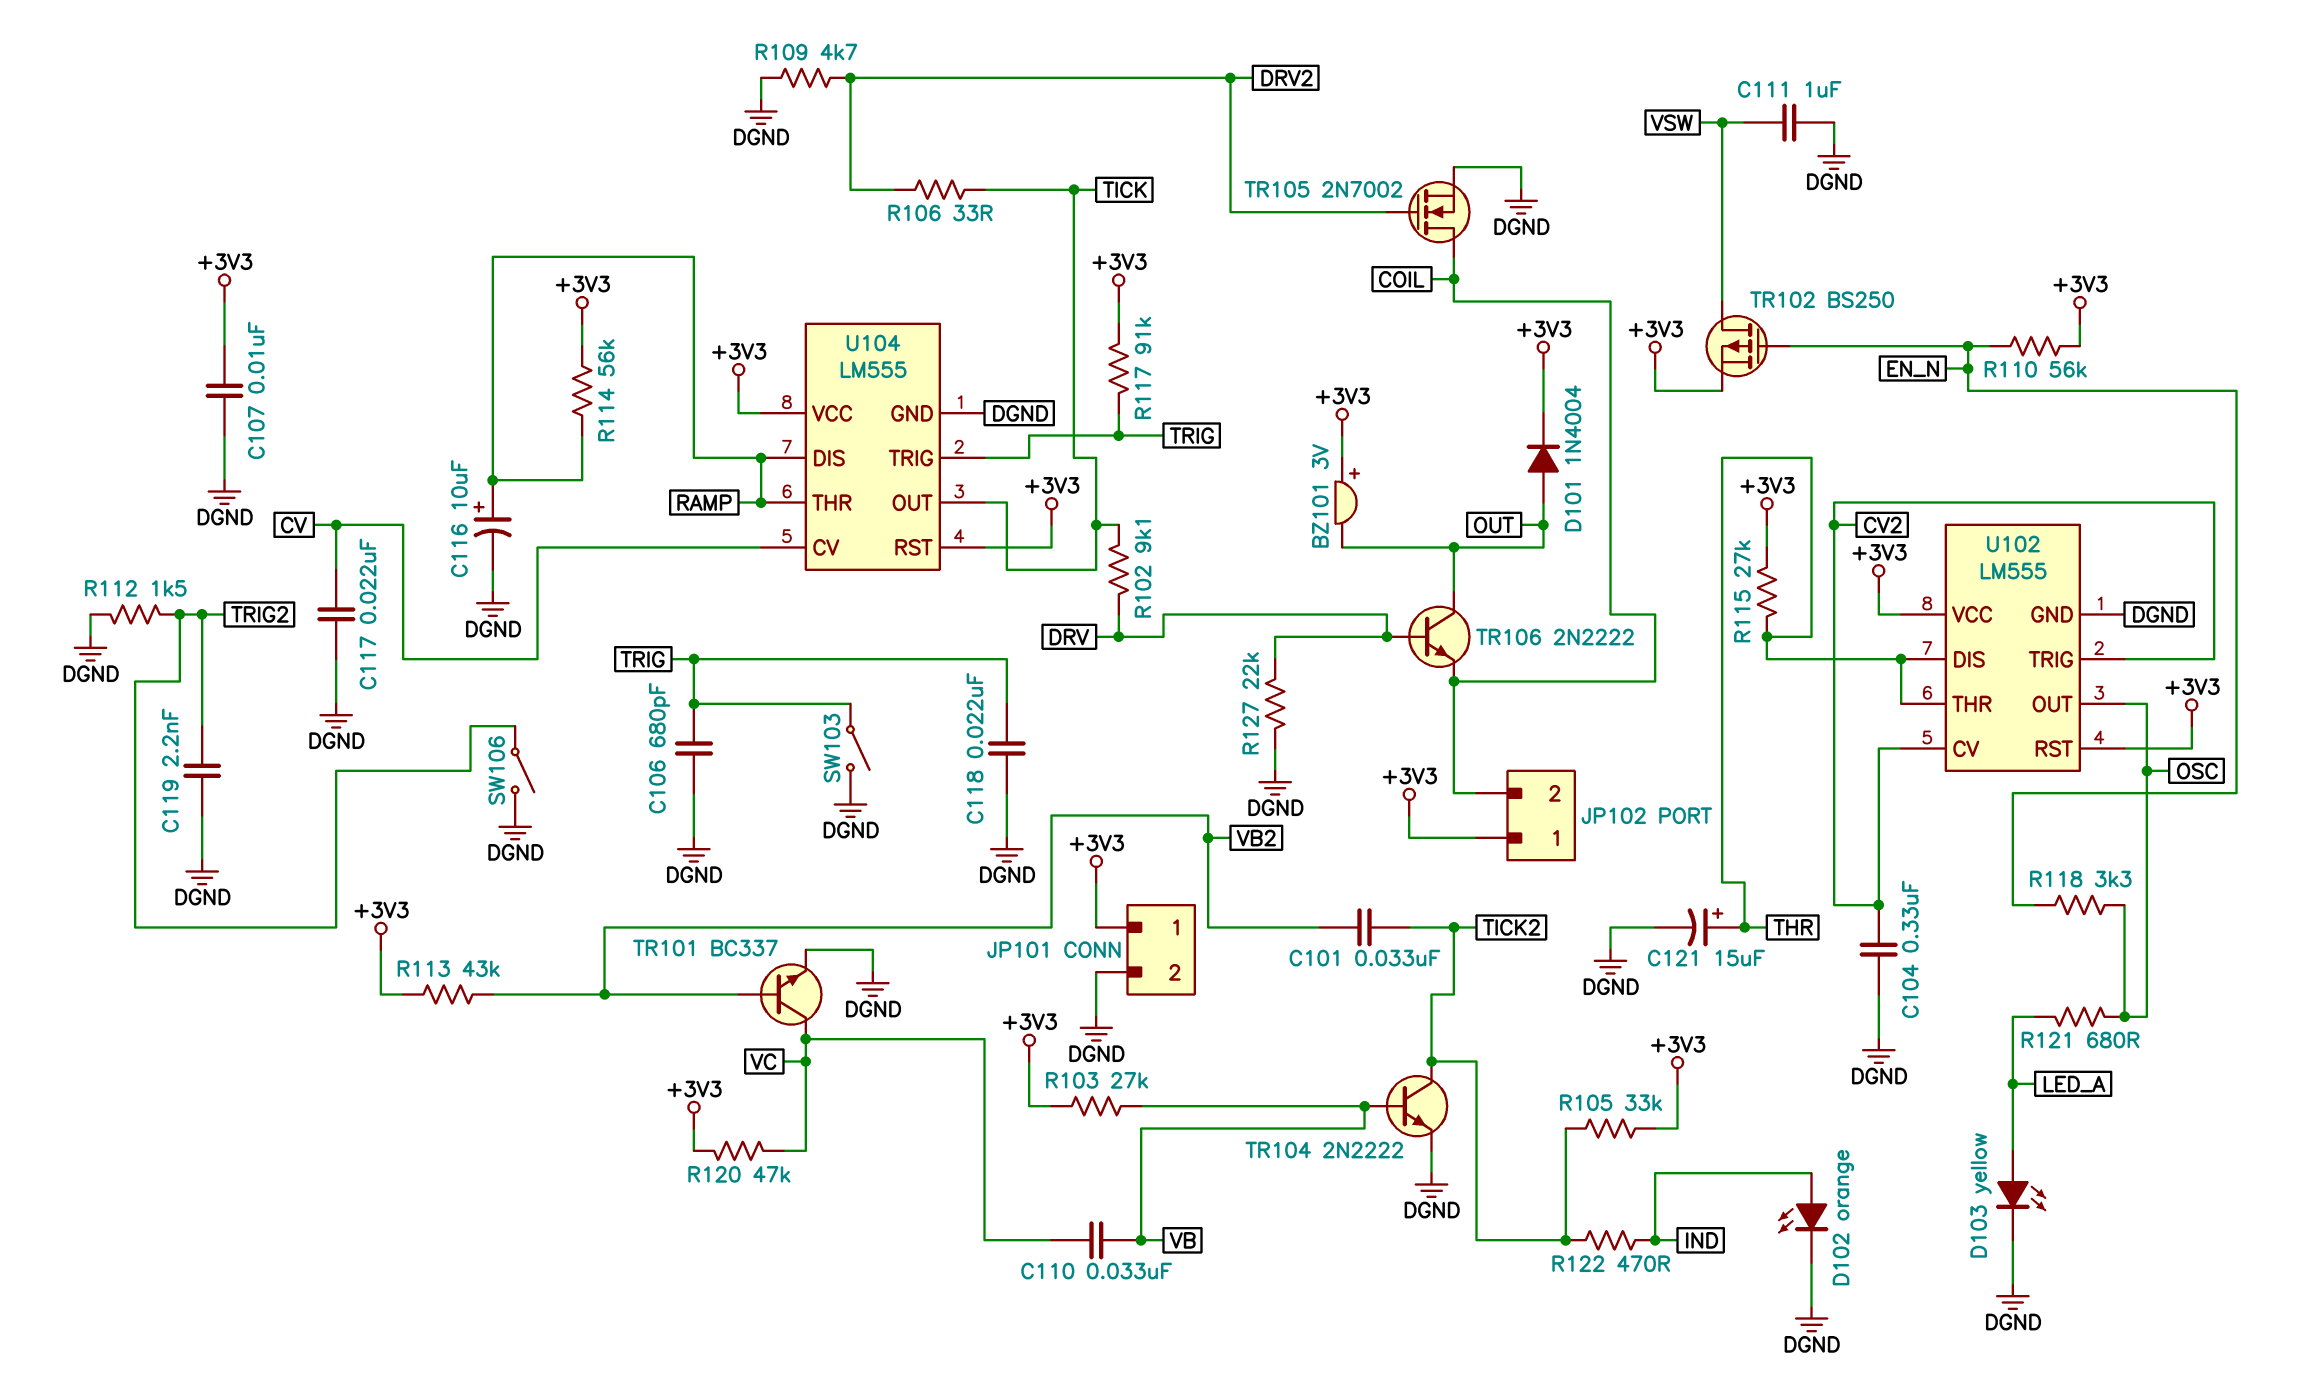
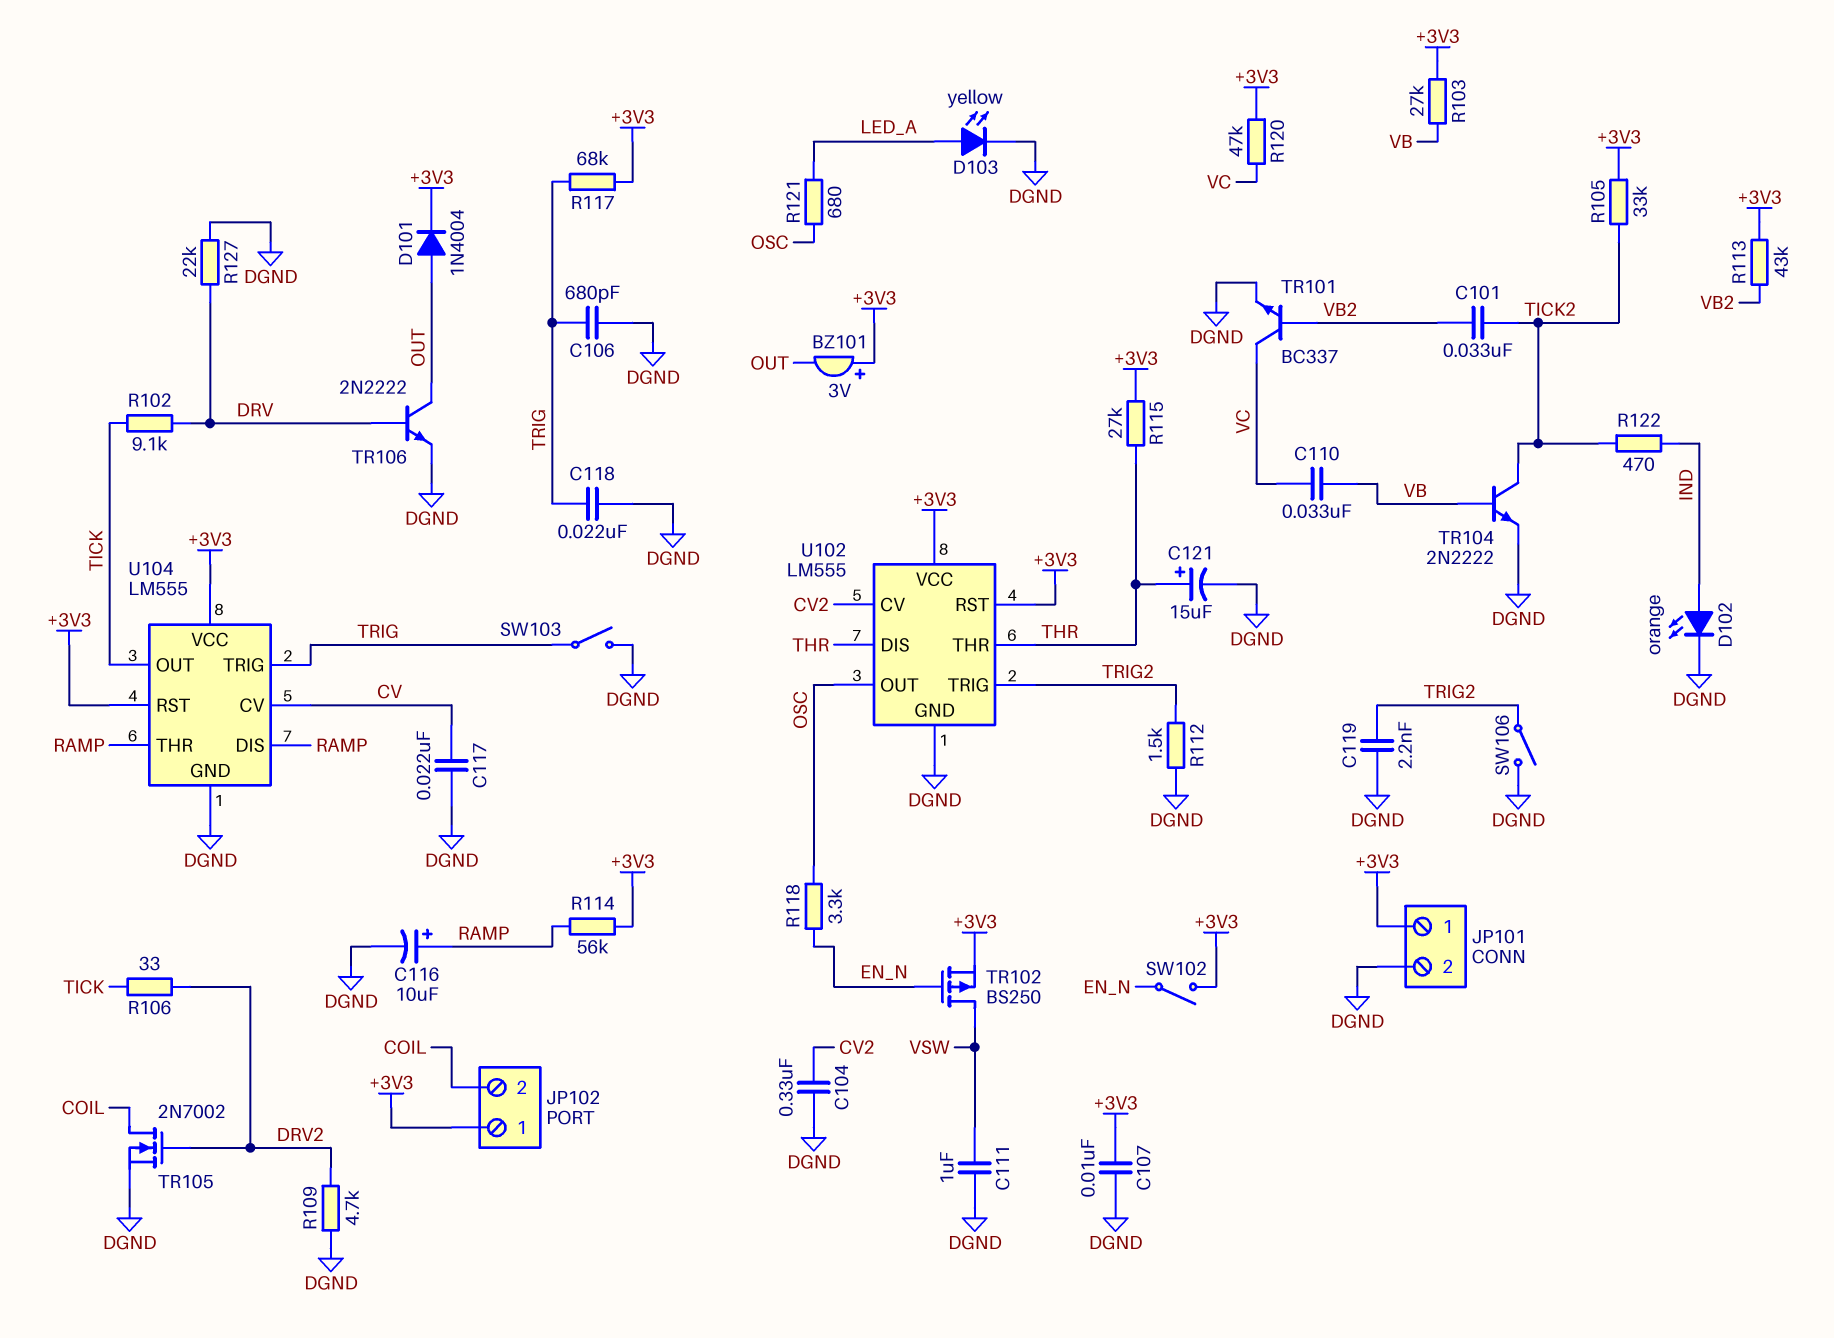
R110: 56k (+3V3, EN_N) -> none
R117: 91k (+3V3, TRIG) -> 68k (+3V3, TRIG)
SW102: none -> switch (+3V3, EN_N)
TR106: NPN 2N2222 (B DRV, C OUT, E COIL) -> NPN 2N2222 (B DRV, C OUT, E DGND)
U102 pin TRIG: CV2 -> TRIG2

